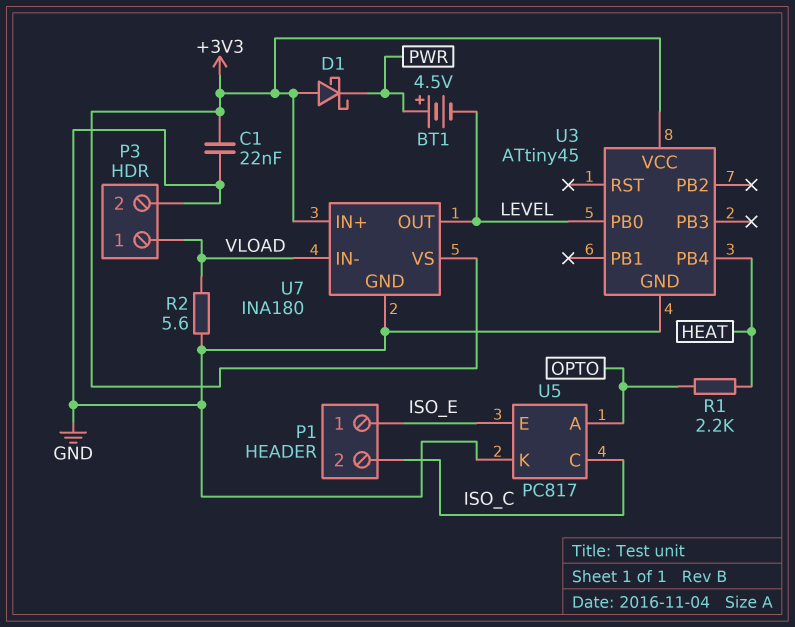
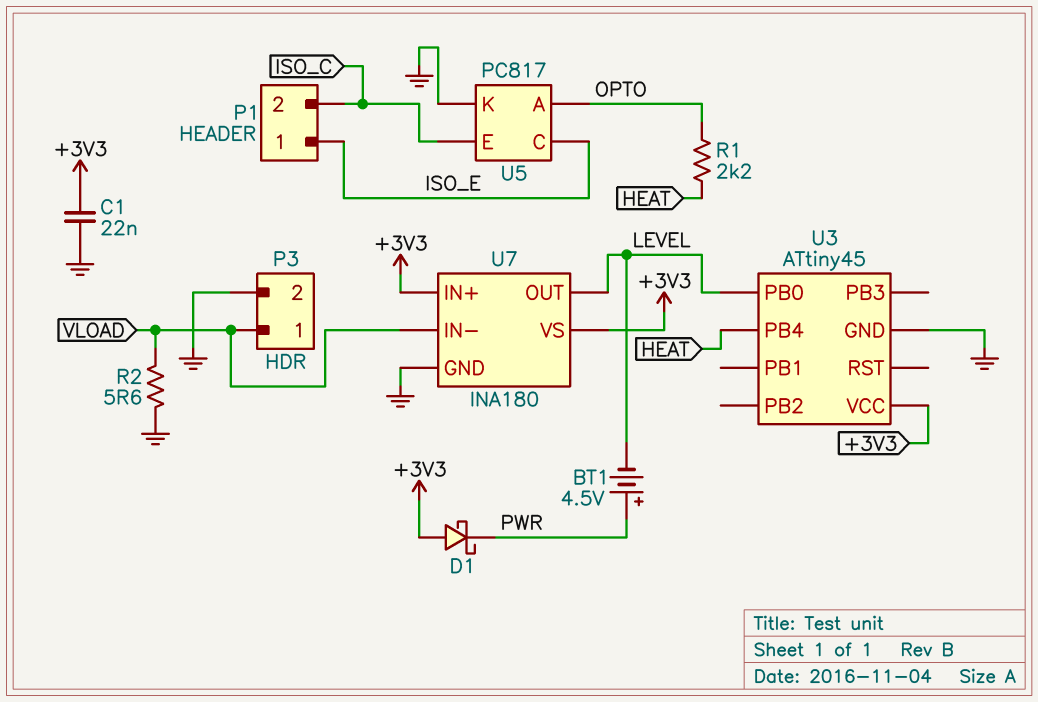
U5 pin C: ISO_C -> ISO_E
U5 pin E: ISO_E -> ISO_C

